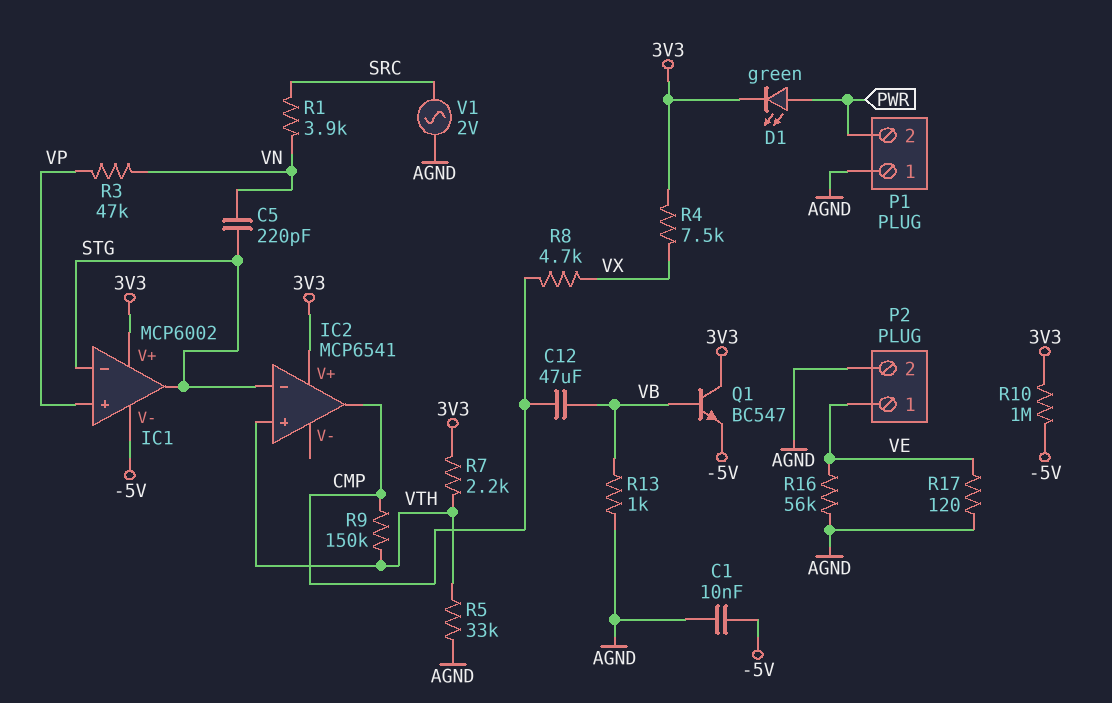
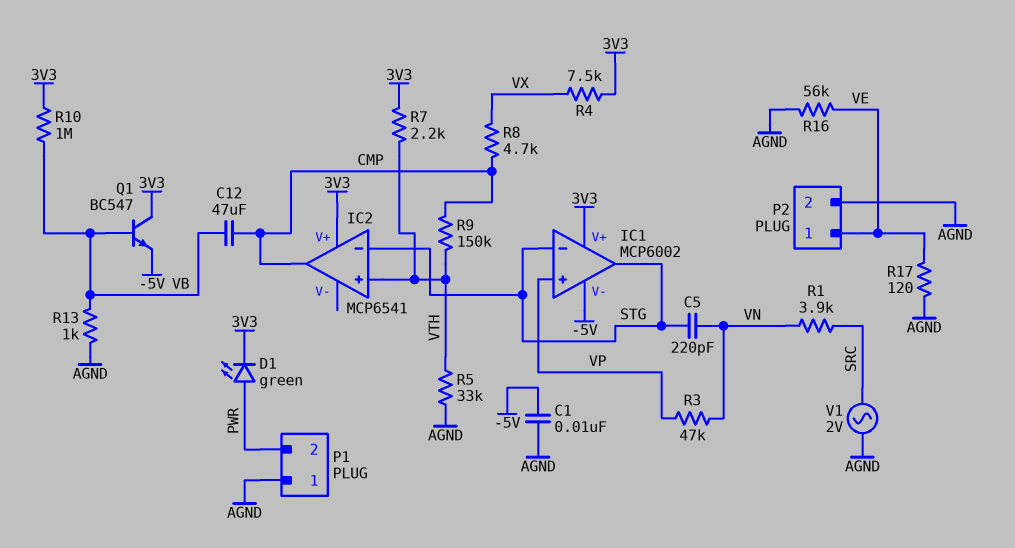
R10: 1M (-5V, 3V3) -> 1M (3V3, VB)

